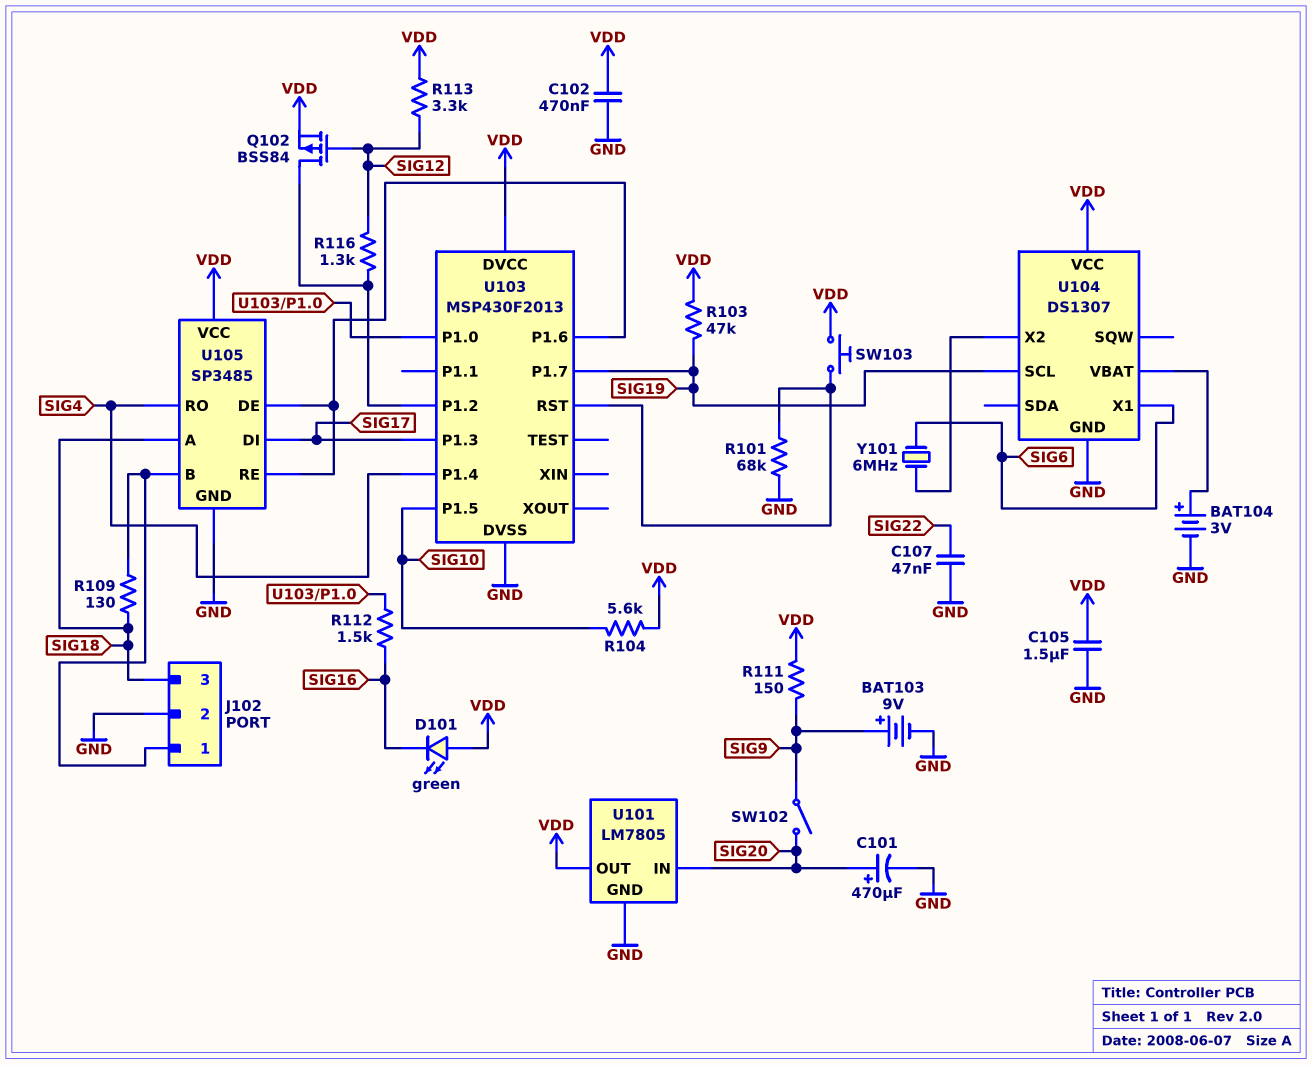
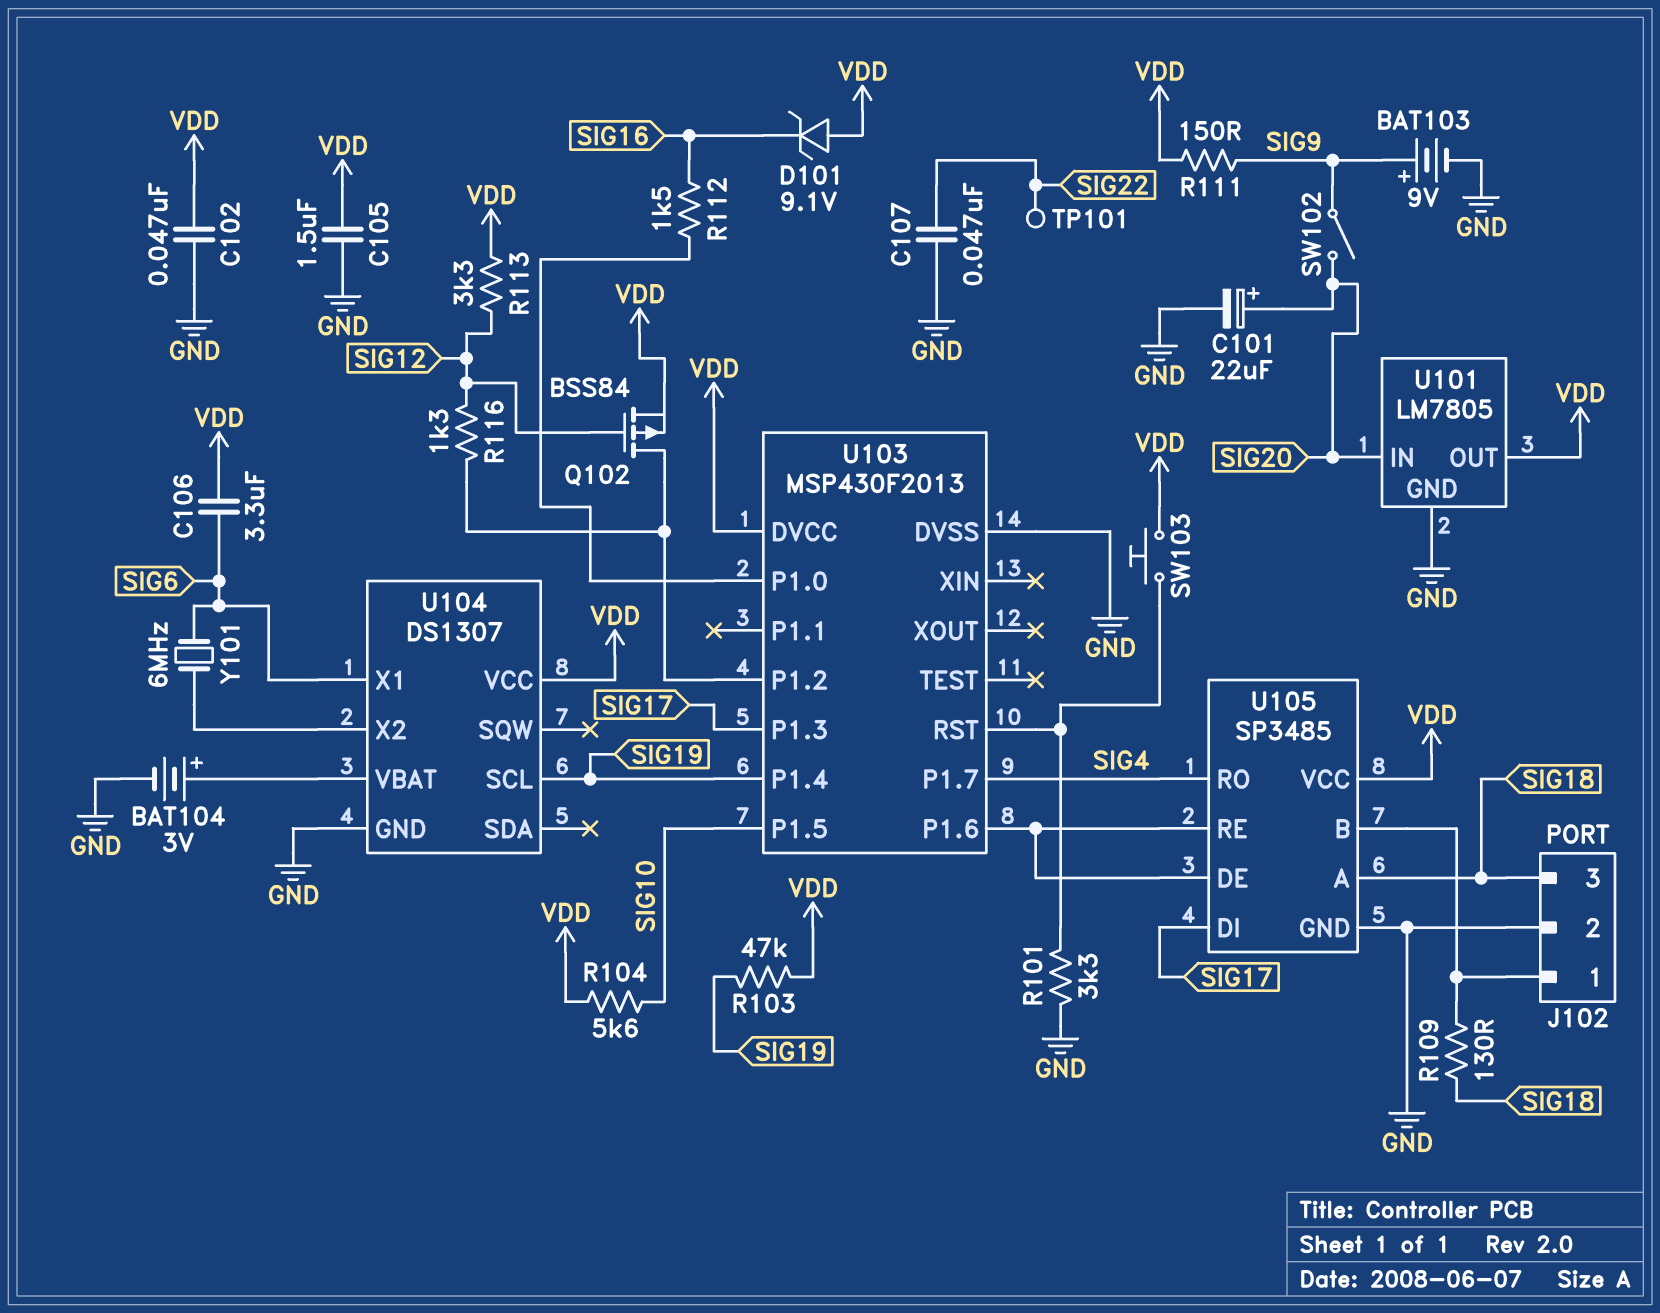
C101: 470uF (plus SIG20, minus GND) -> 22uF (plus SIG20, minus GND)
C102: 470nF (GND, VDD) -> 47nF (GND, VDD)
C106: none -> 3.3uF (SIG6, VDD)
D101: LED green (A VDD, K SIG16) -> zener 9.1V (A VDD, K SIG16)
R101: 68k (GND, U103/RST) -> 3.3k (GND, U103/RST)
TP101: none -> test point (SIG22)
U103 pin P1.4: SIG4 -> SIG19
U103 pin P1.7: SIG19 -> SIG4

